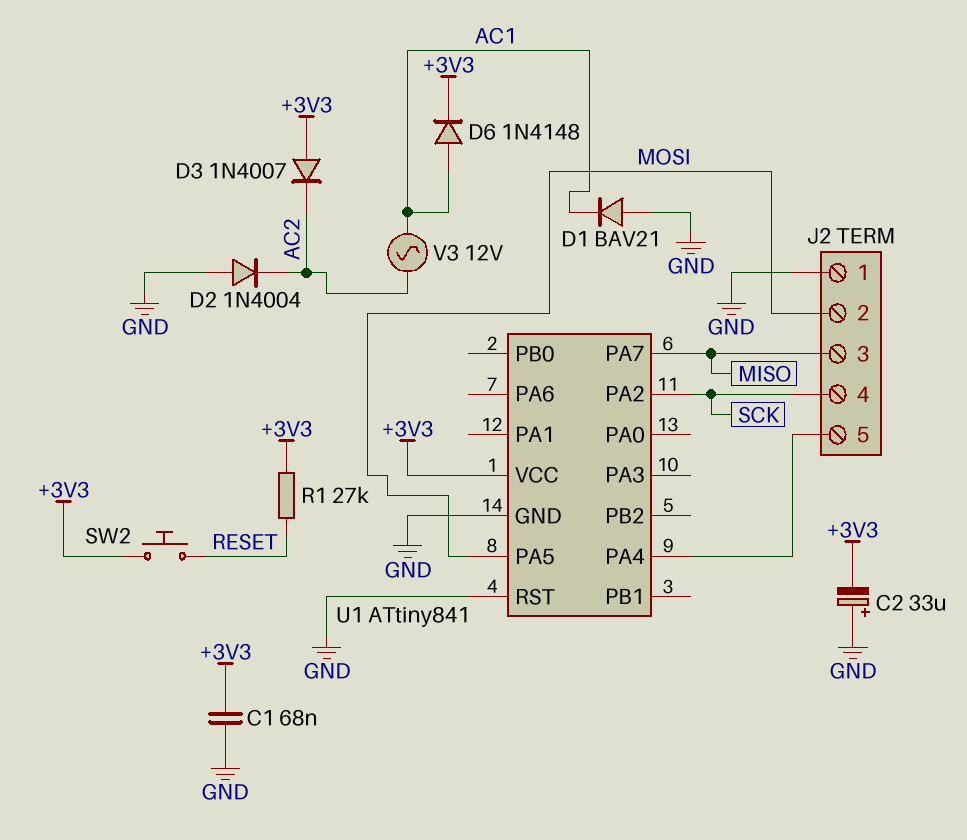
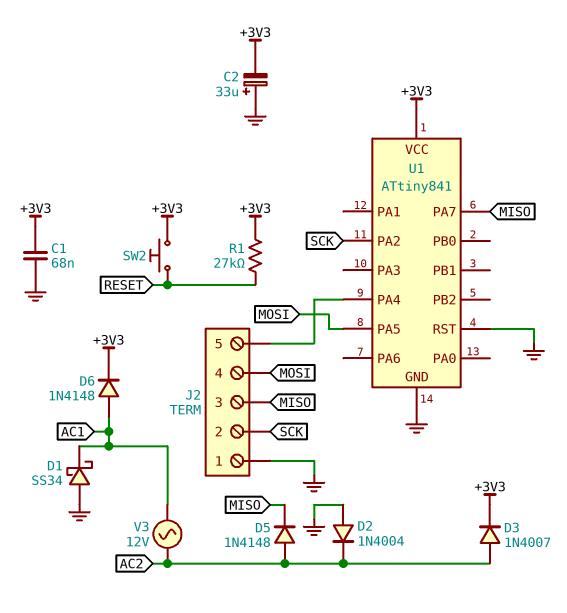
D1: diode BAV21 (A GND, K AC1) -> schottky SS34 (A GND, K AC1)
D3: diode 1N4007 (A +3V3, K AC2) -> diode 1N4007 (A AC2, K +3V3)
D5: none -> diode 1N4148 (A AC2, K MISO)
J2 pin 2: MOSI -> SCK
J2 pin 4: SCK -> MOSI

